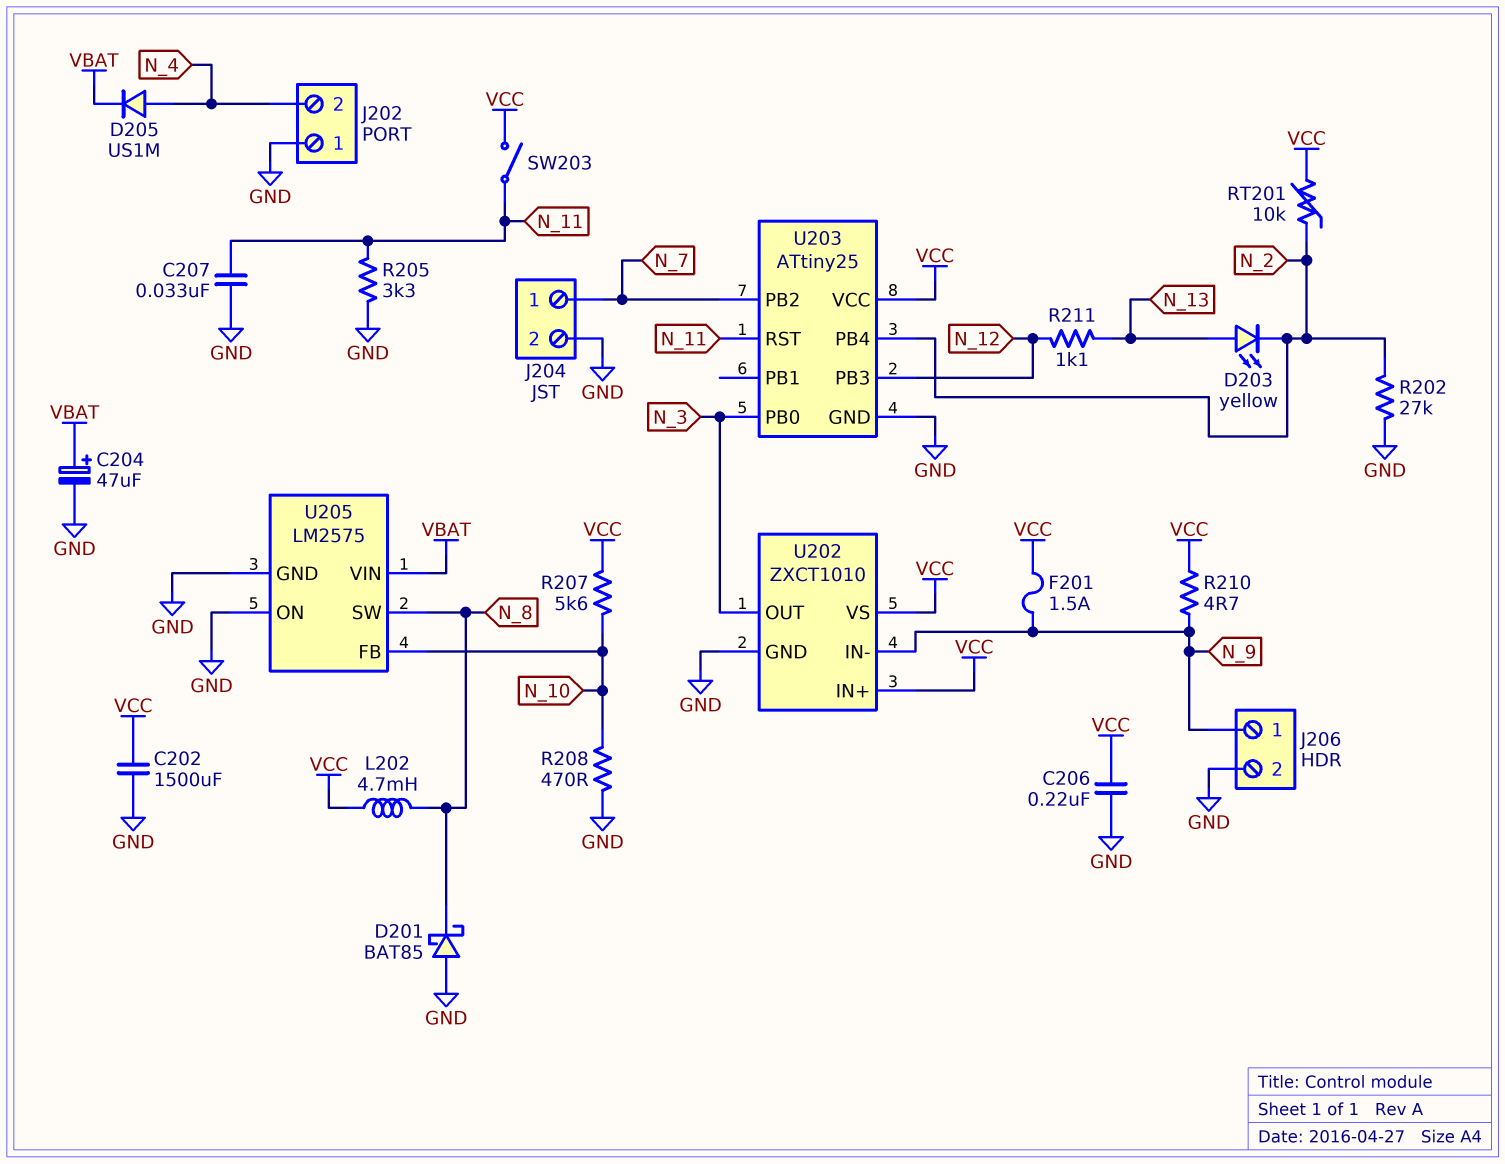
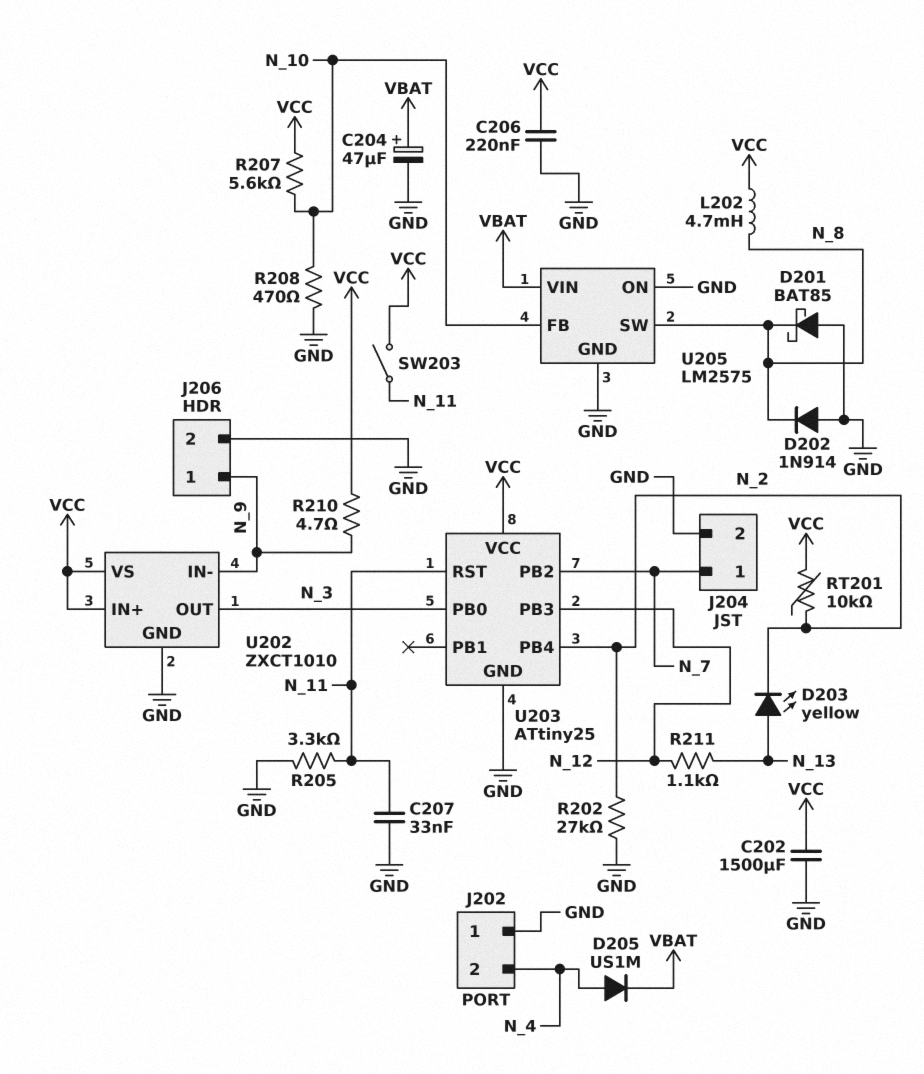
D202: none -> diode 1N914 (A GND, K N_8)
F201: 1.5A (N_9, VCC) -> none

